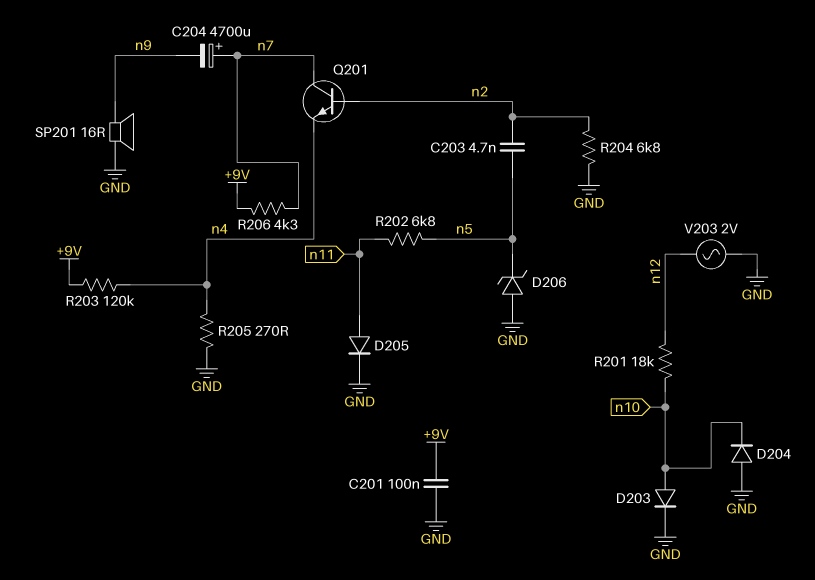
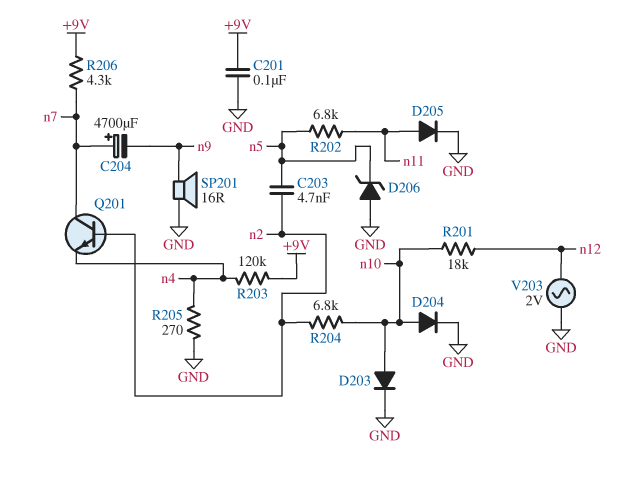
D204: diode (A GND, K n10) -> diode (A n10, K GND)
R204: 6.8k (GND, n2) -> 6.8k (n2, n10)

